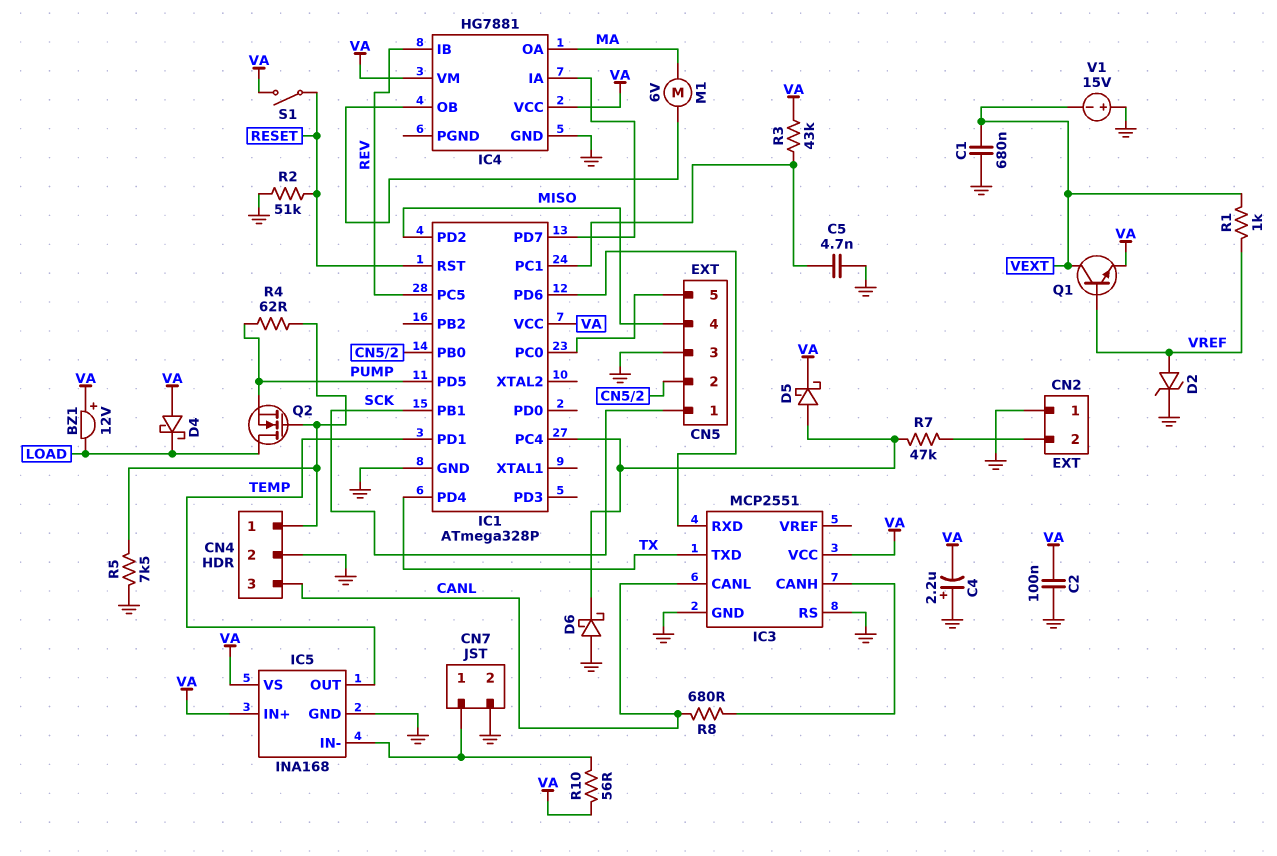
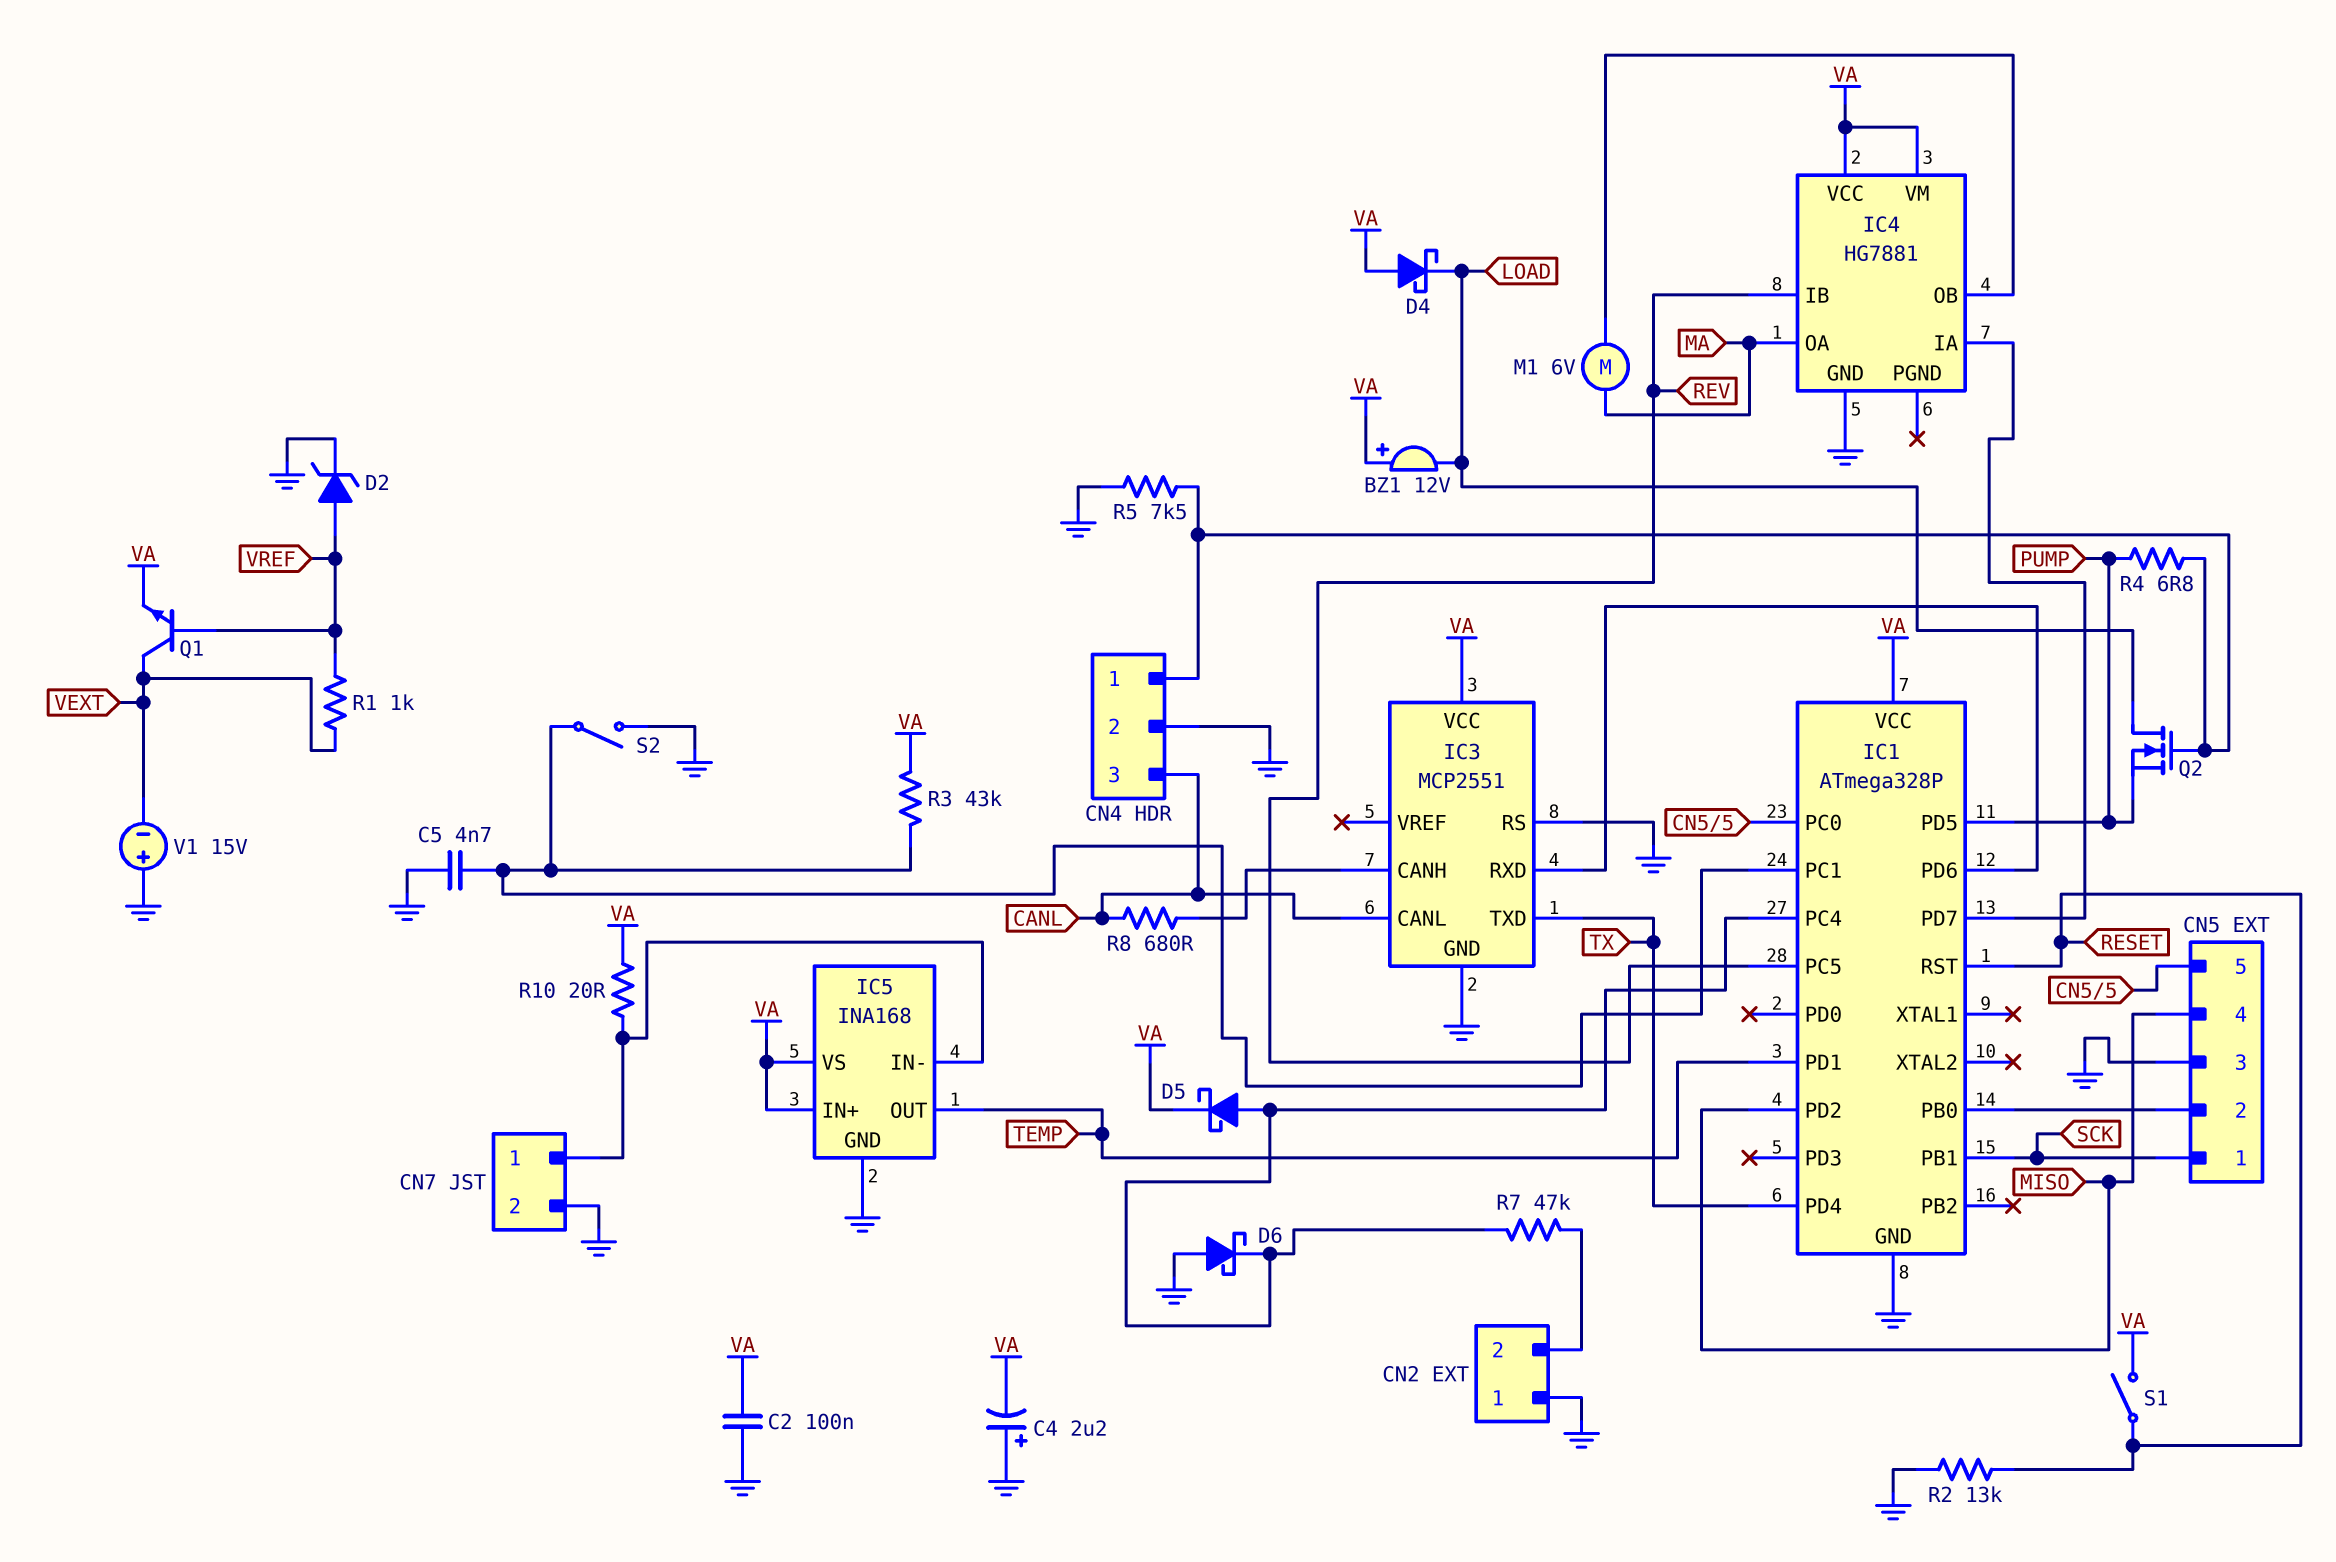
C1: 680nF (GND, VEXT) -> none
R2: 51k (GND, RESET) -> 13k (GND, RESET)
R4: 62 (CN4/1, PUMP) -> 6.8 (CN4/1, PUMP)
R10: 56 (CN7/1, VA) -> 20 (CN7/1, VA)
S2: none -> switch (GND, IC1/PC1)

